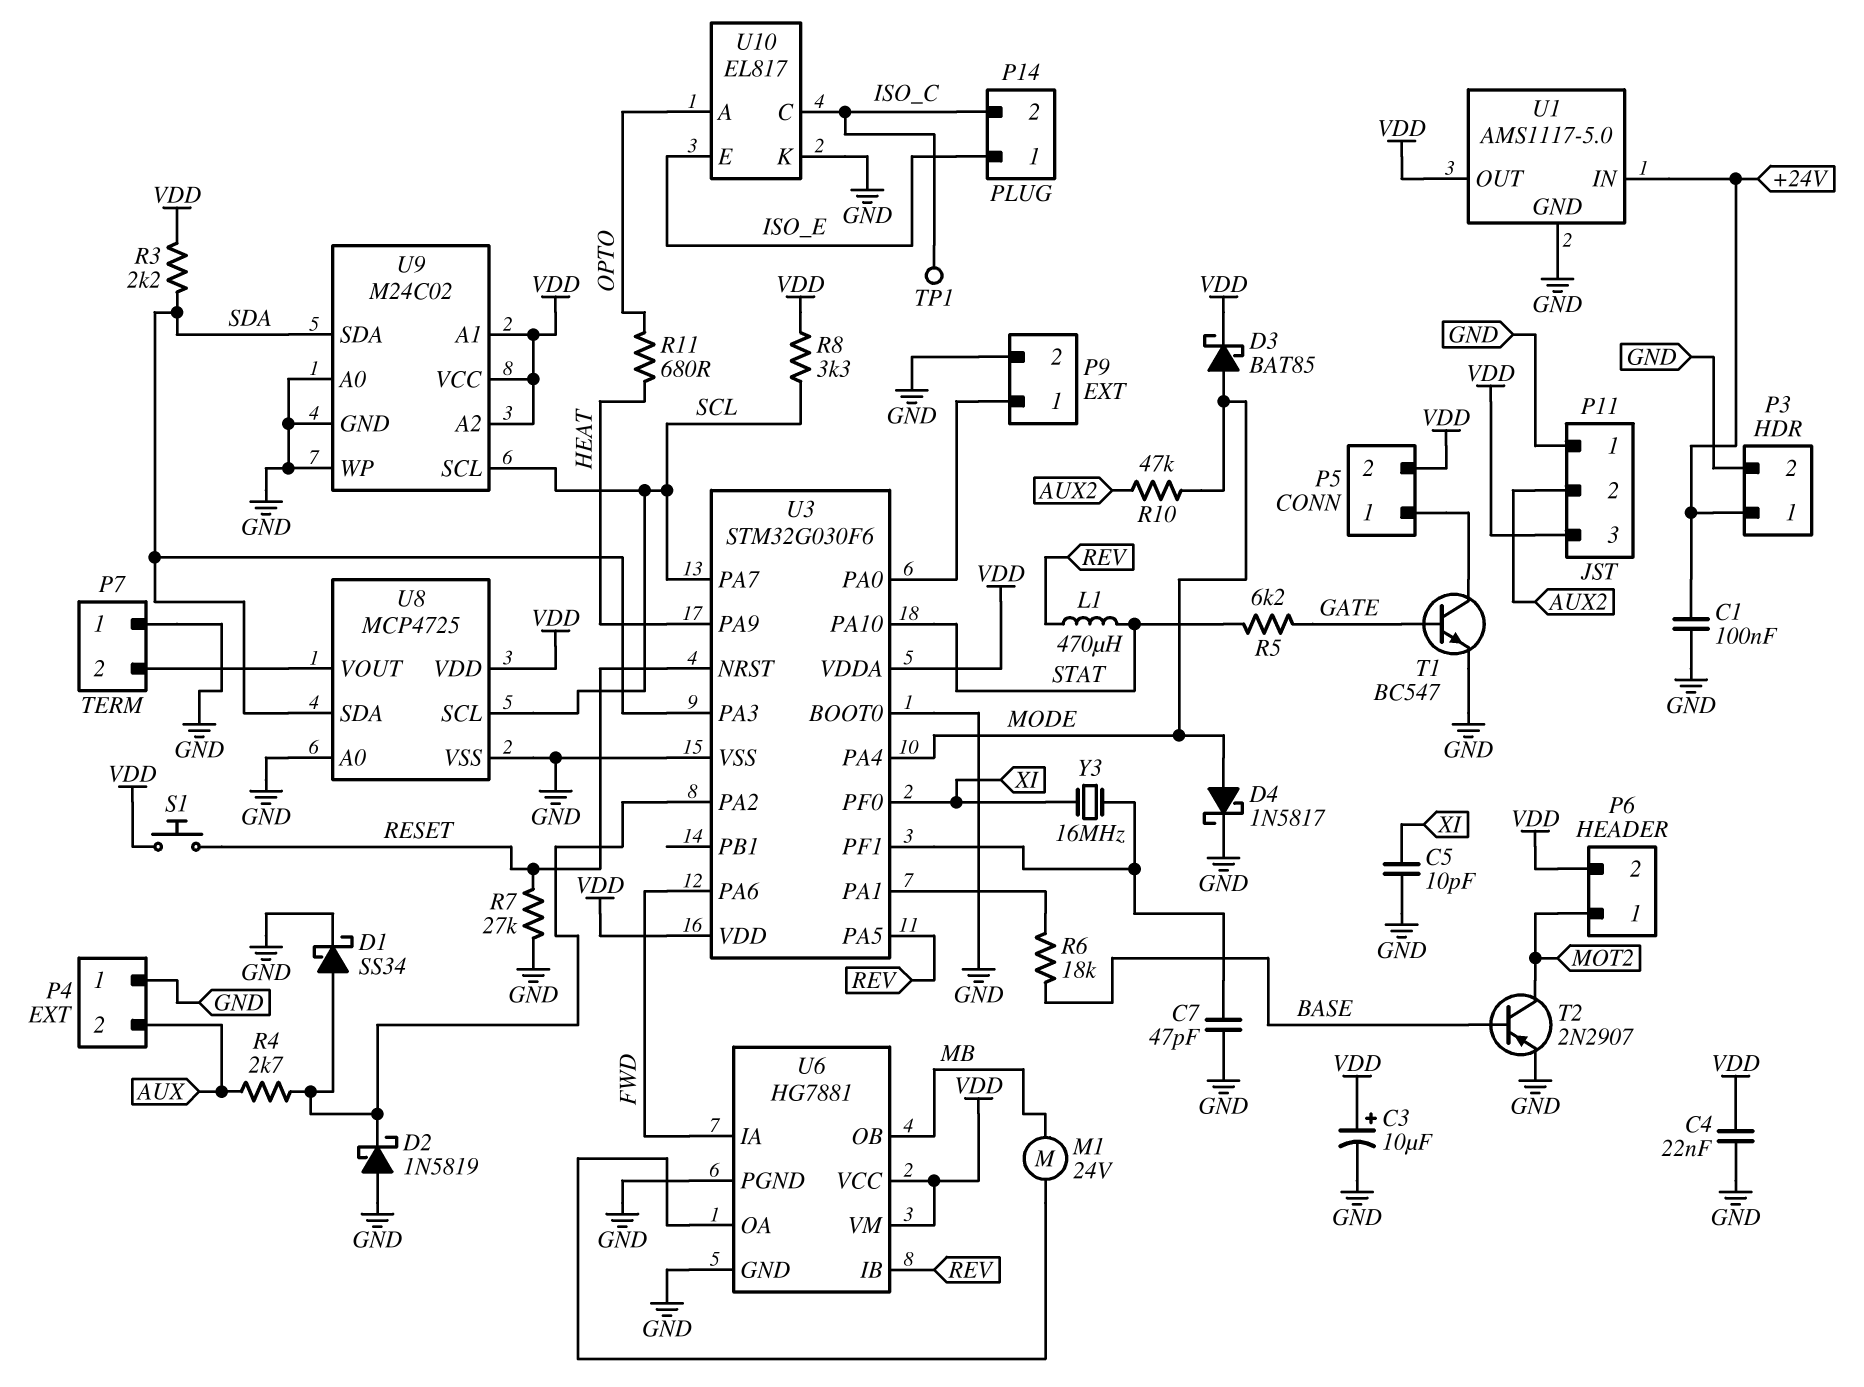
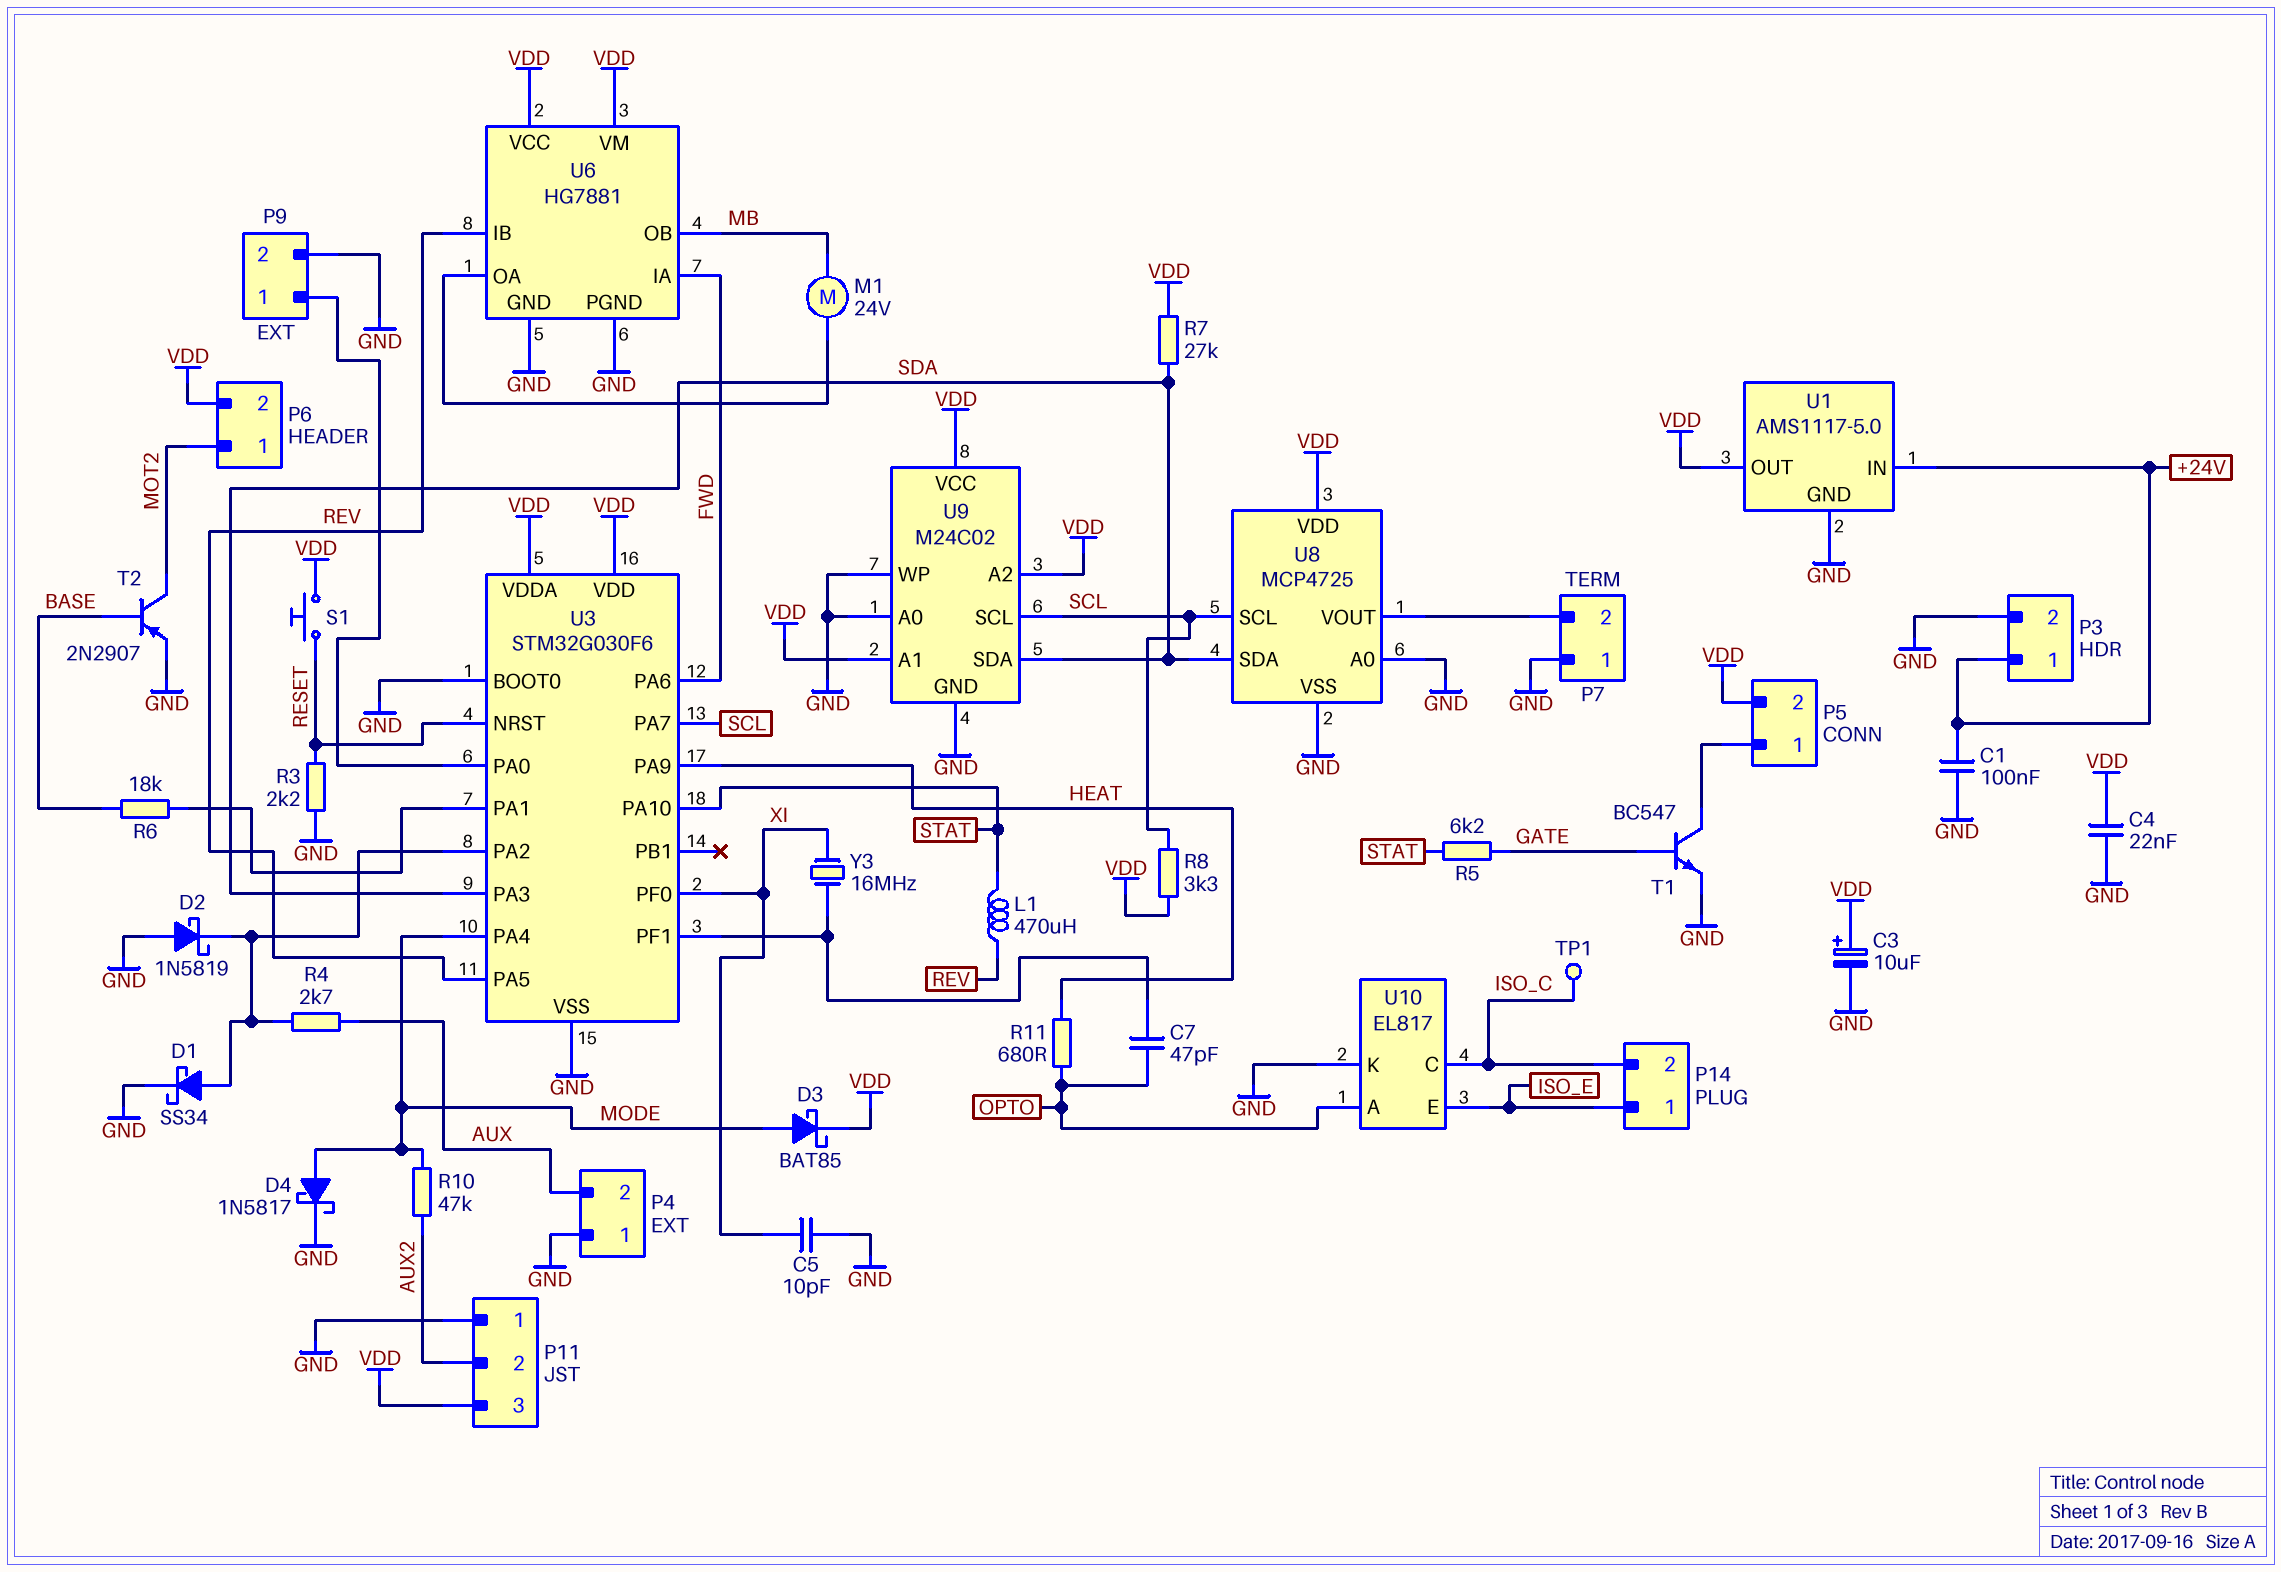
C7: 47pF (GND, U3/PF1) -> 47pF (OPTO, U3/PF1)
R3: 2.2k (SDA, VDD) -> 2.2k (GND, RESET)
R7: 27k (GND, RESET) -> 27k (SDA, VDD)

